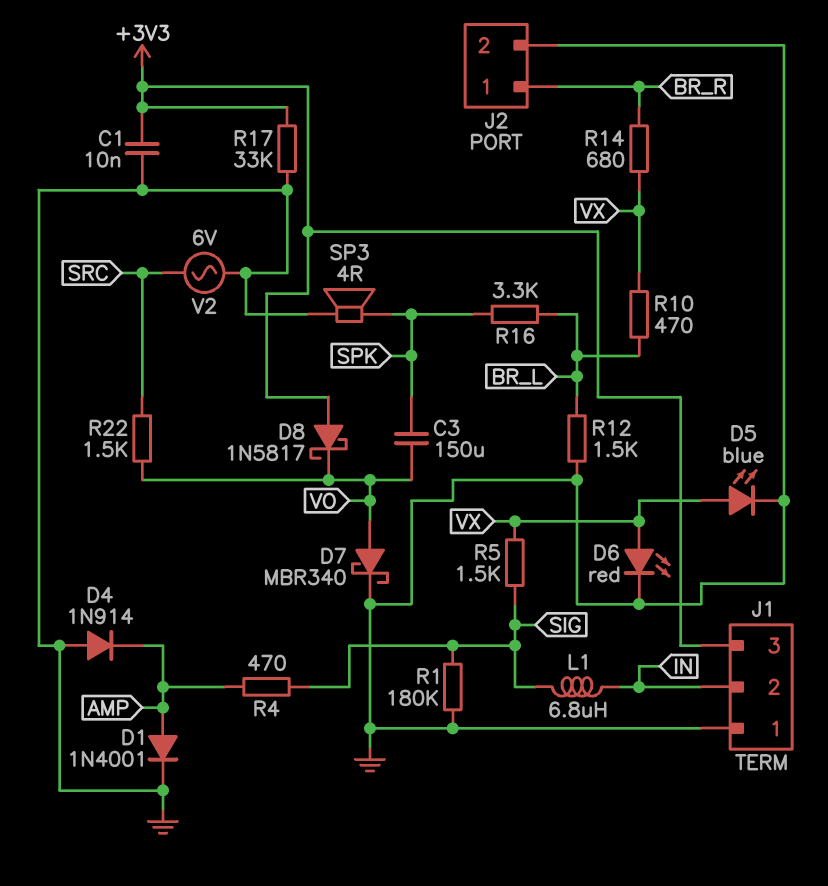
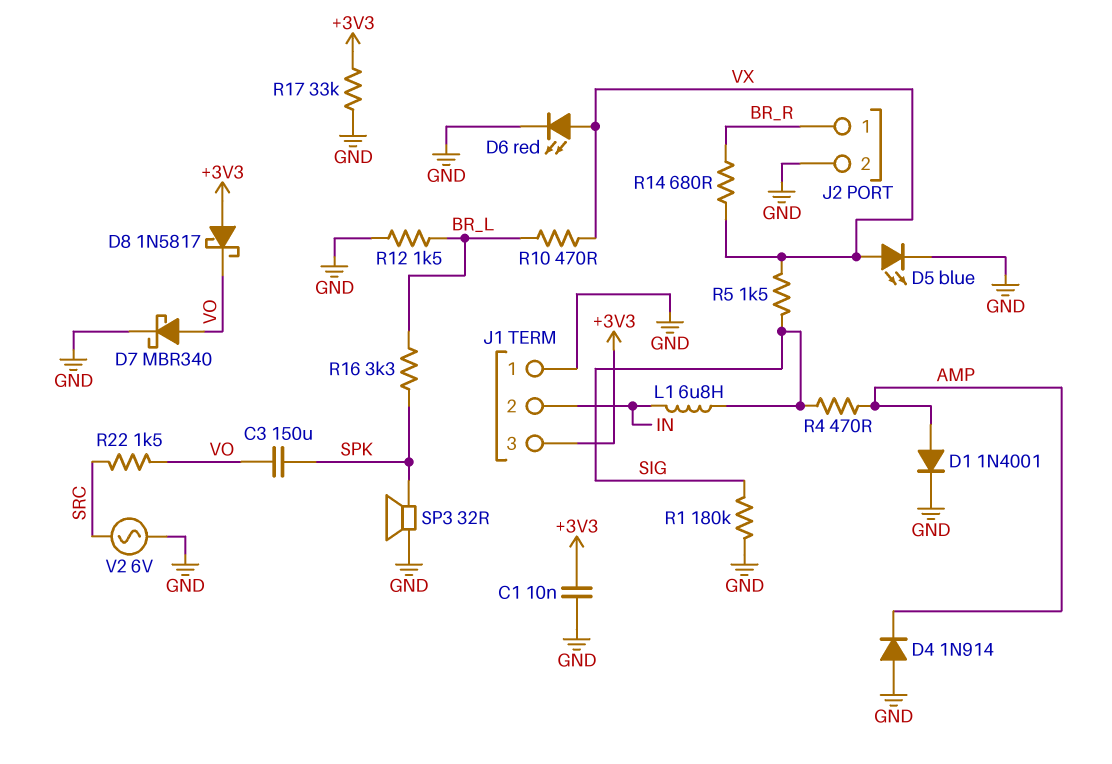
SP3: speaker 4R (GND, SPK) -> speaker 32R (GND, SPK)

